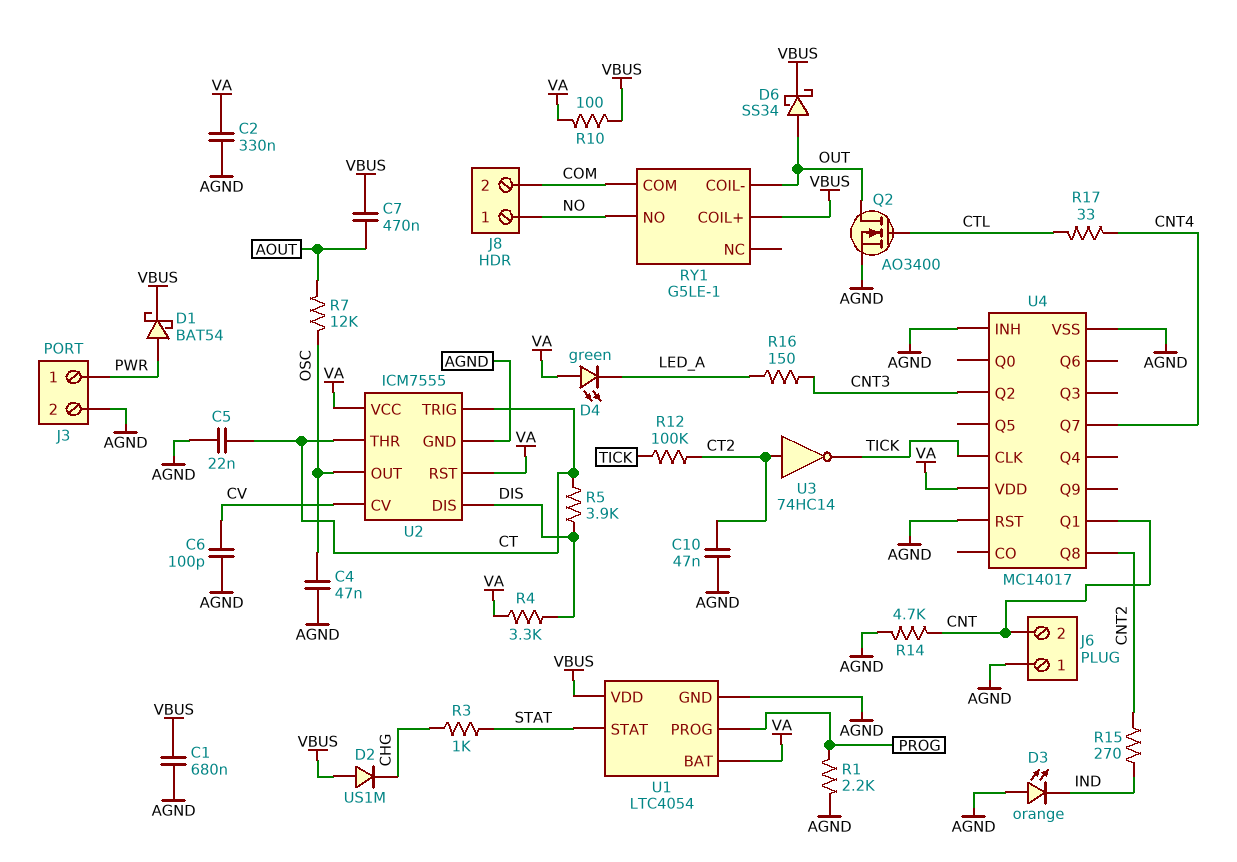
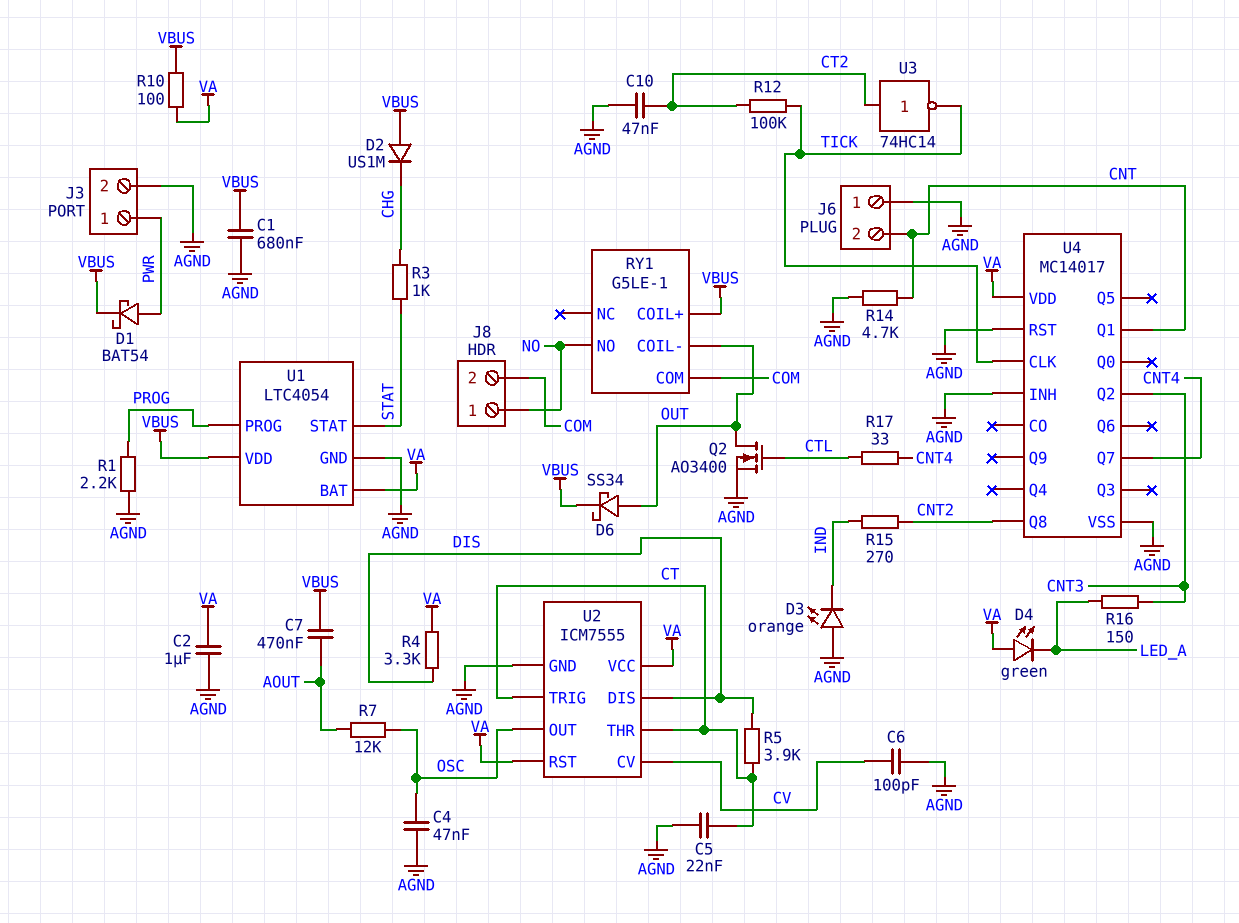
C2: 330nF (AGND, VA) -> 1uF (AGND, VA)

